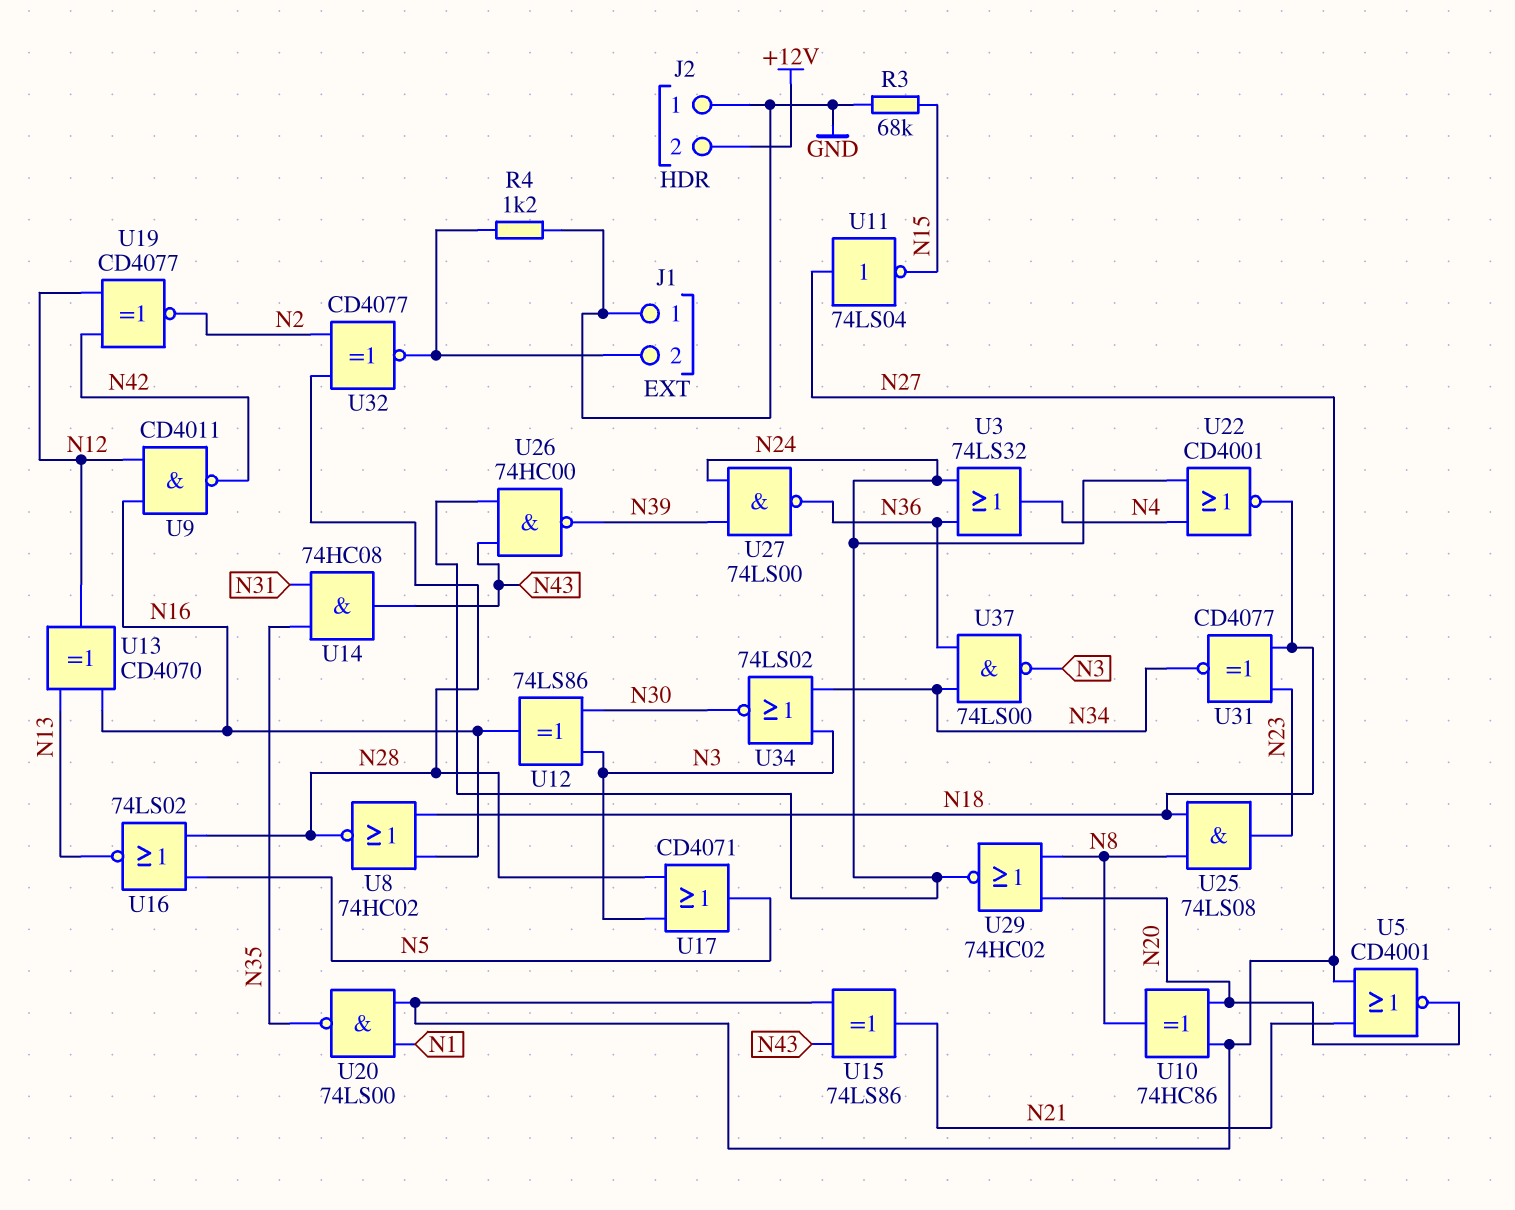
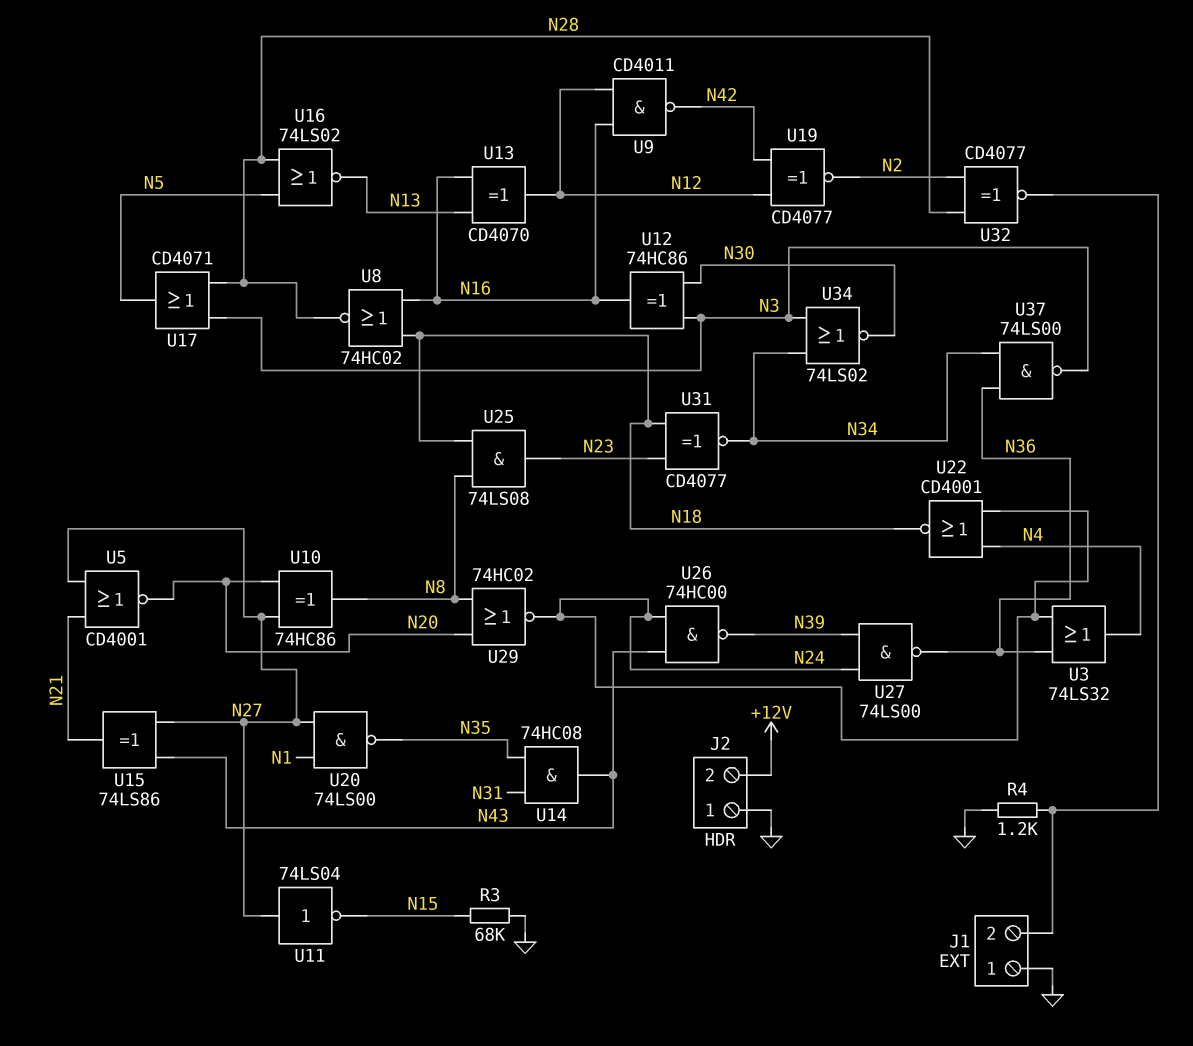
U12: XOR 74LS86 (in N3, in N30, out N16) -> XOR 74HC86 (in N3, in N30, out N16)

